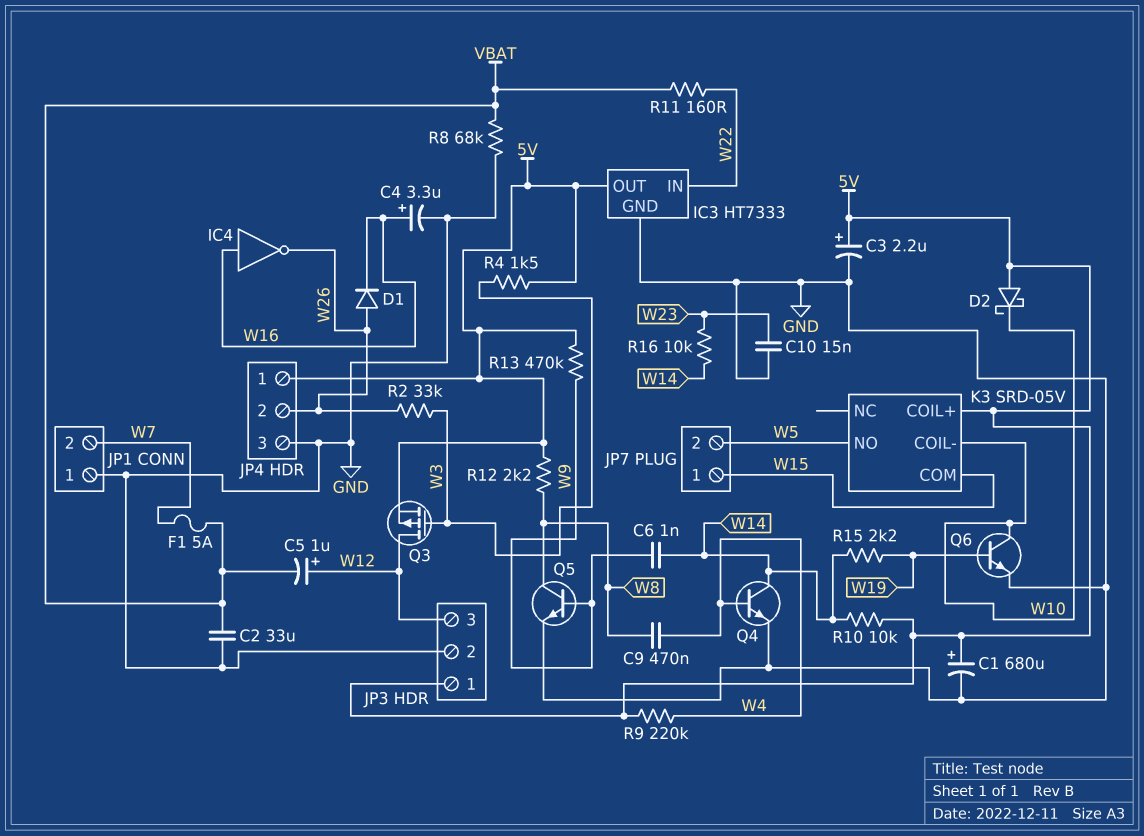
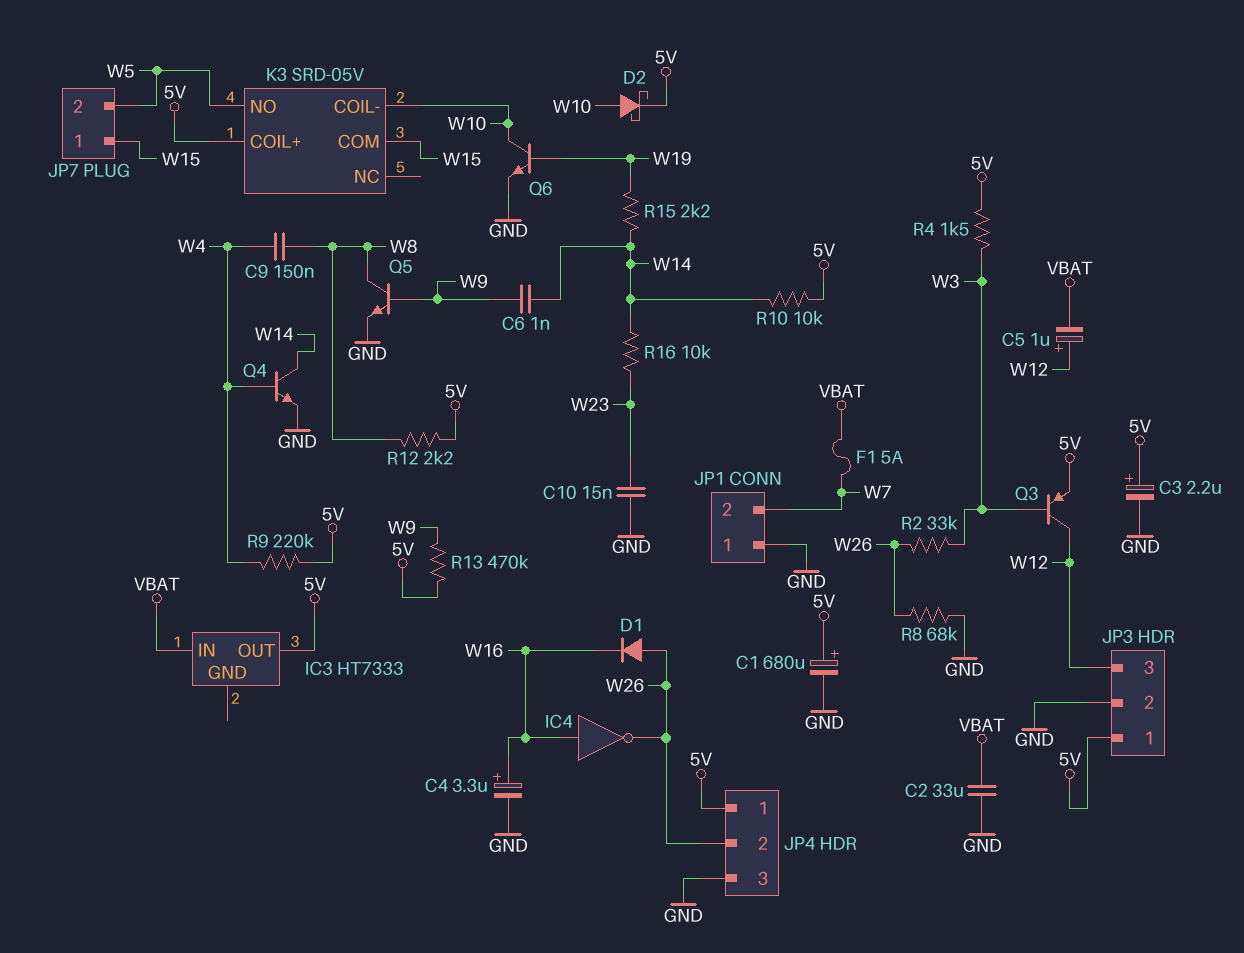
C9: 470nF (W4, W8) -> 150nF (W4, W8)
D2: schottky (A 5V, K W10) -> schottky (A W10, K 5V)
IC3 pin GND: GND -> none
IC3 pin IN: W22 -> VBAT
Q3: PMOS (G W3, D W12, S 5V) -> PNP (B W3, C W12, E 5V)
R8: 68k (GND, VBAT) -> 68k (GND, W26)
R11: 160 (VBAT, W22) -> none

